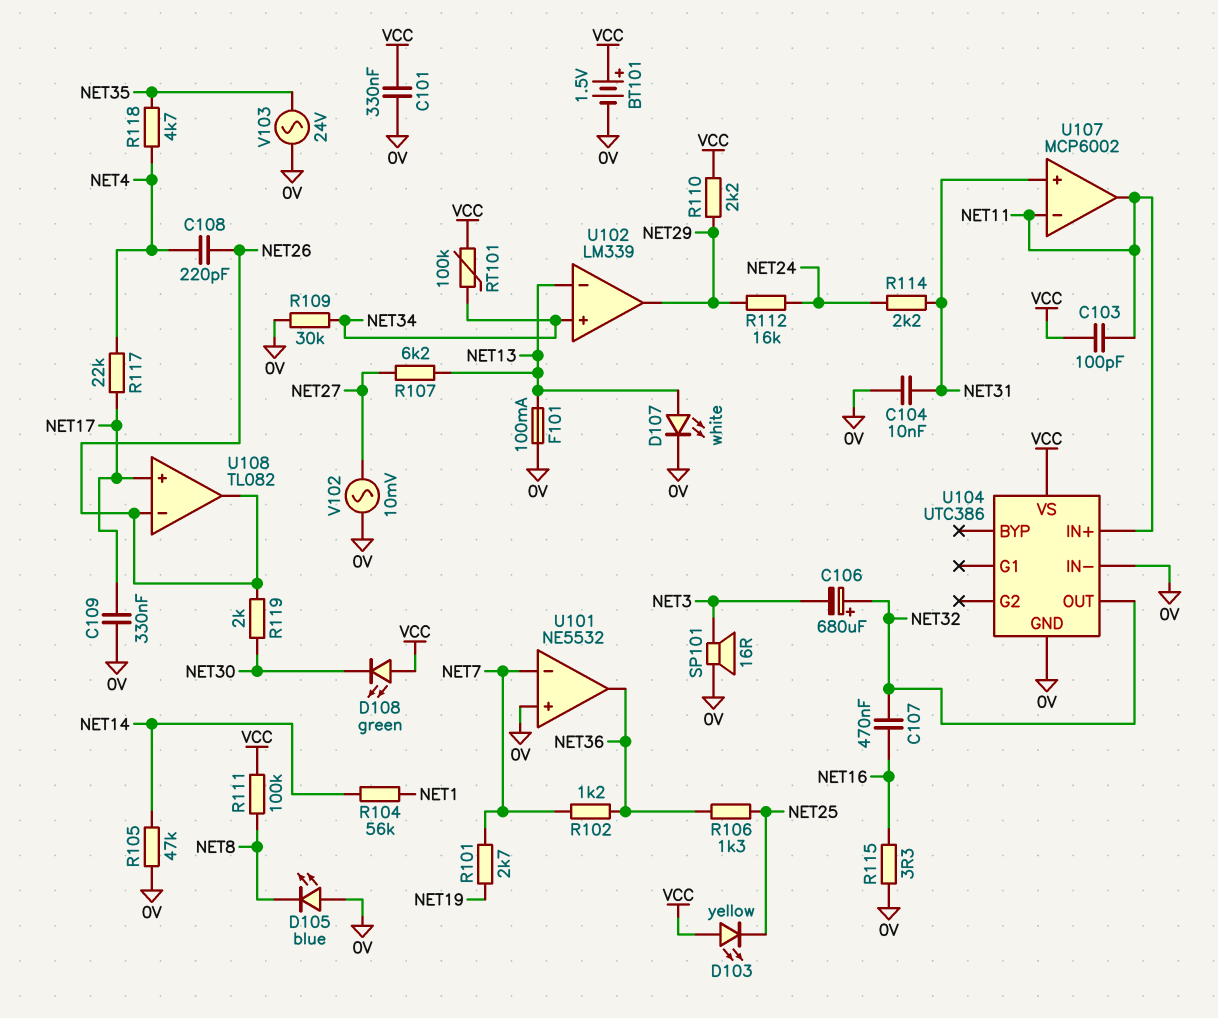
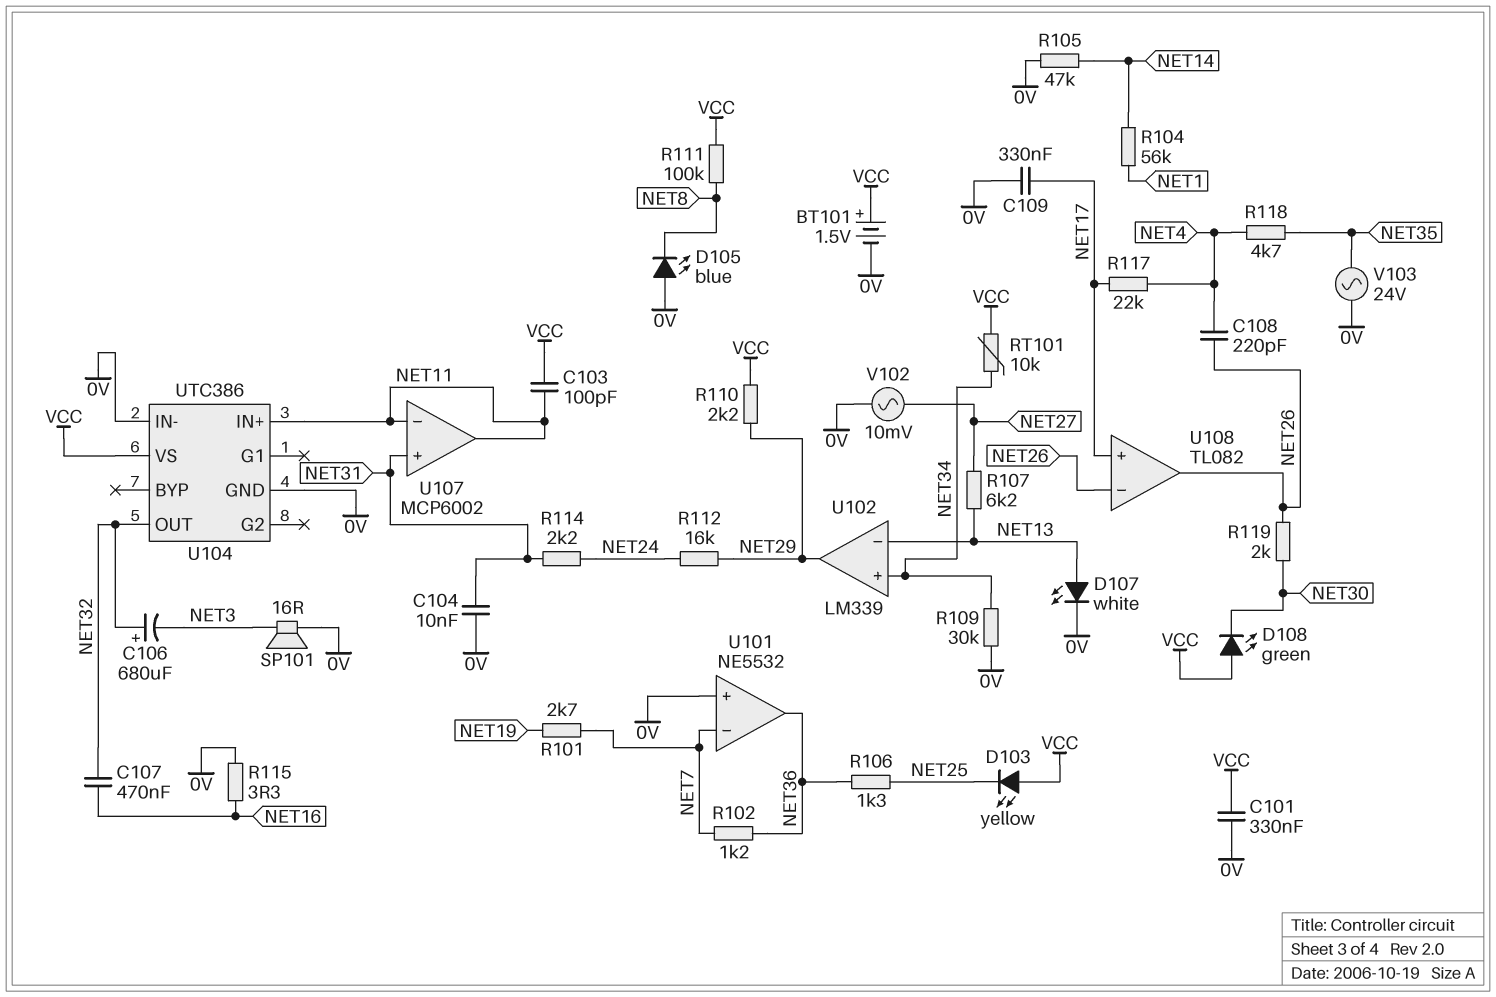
F101: 100mA (0V, NET13) -> none
RT101: 100k (NET34, VCC) -> 10k (NET34, VCC)

